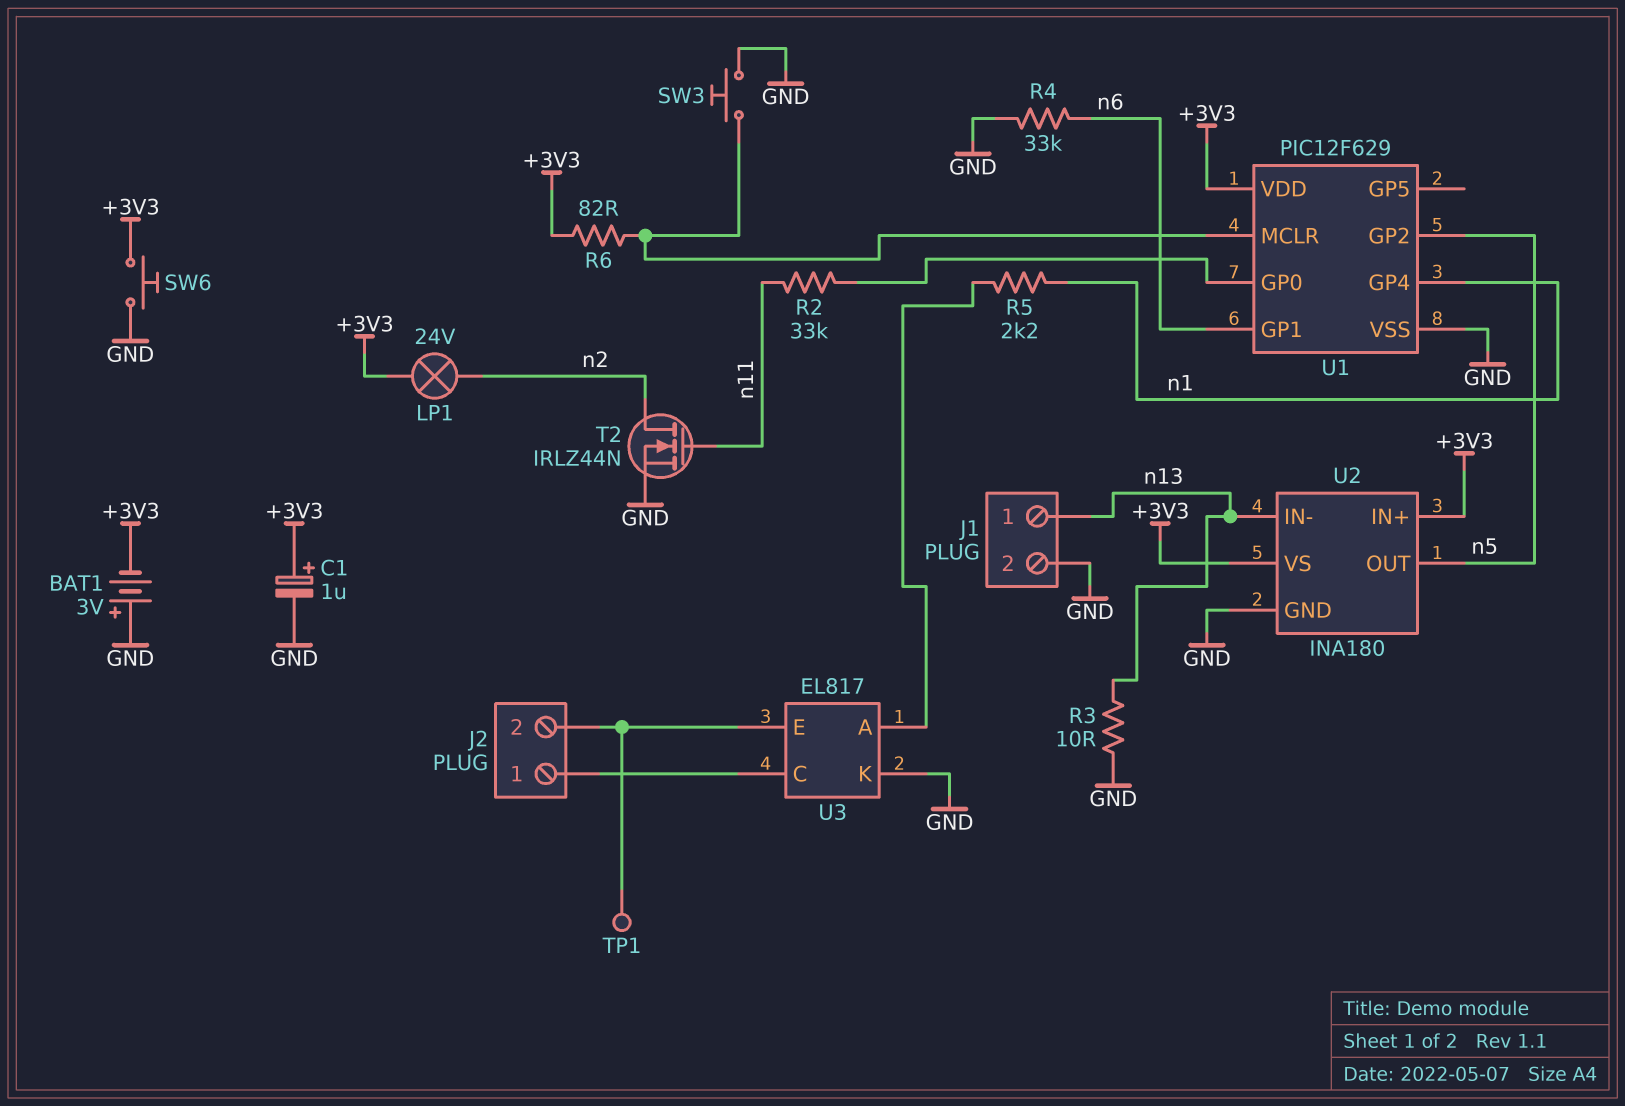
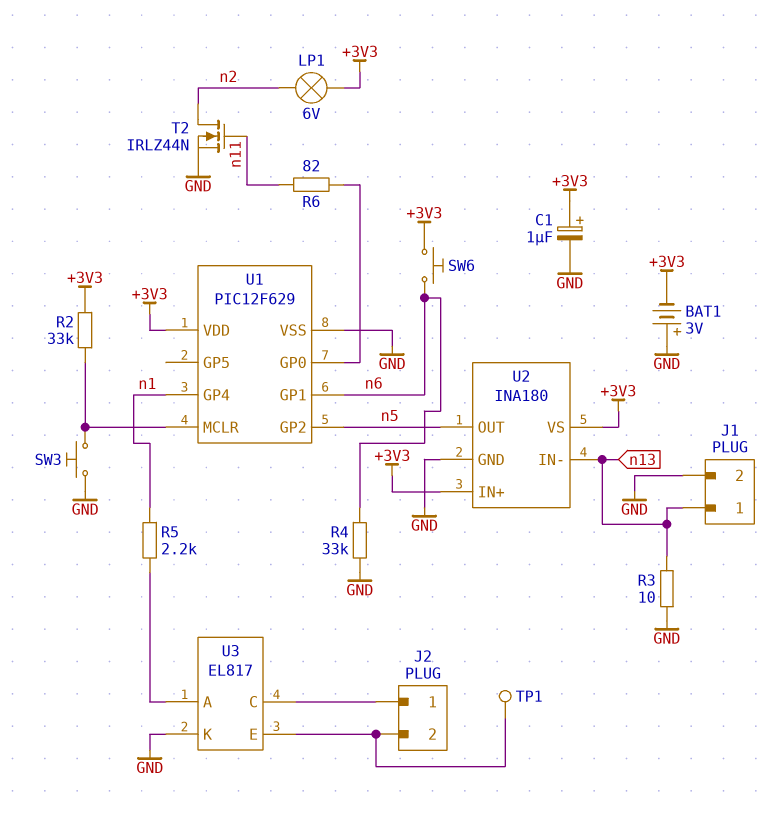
LP1: lamp 24V (+3V3, n2) -> lamp 6V (+3V3, n2)
R2: 33k (U1/GP0, n11) -> 33k (+3V3, U1/MCLR)
R6: 82 (+3V3, U1/MCLR) -> 82 (U1/GP0, n11)
SW6: button (+3V3, GND) -> button (+3V3, n6)

